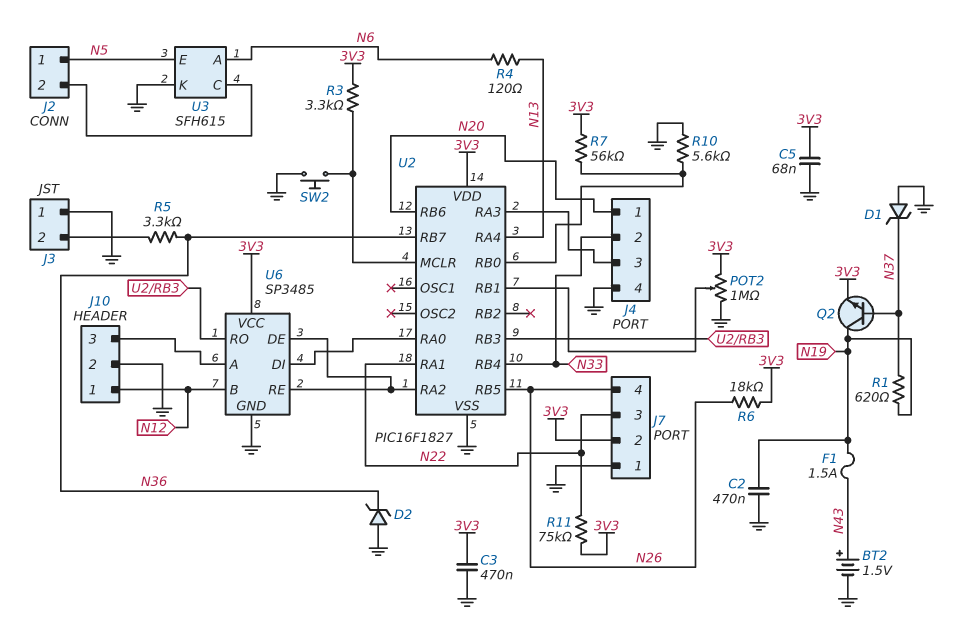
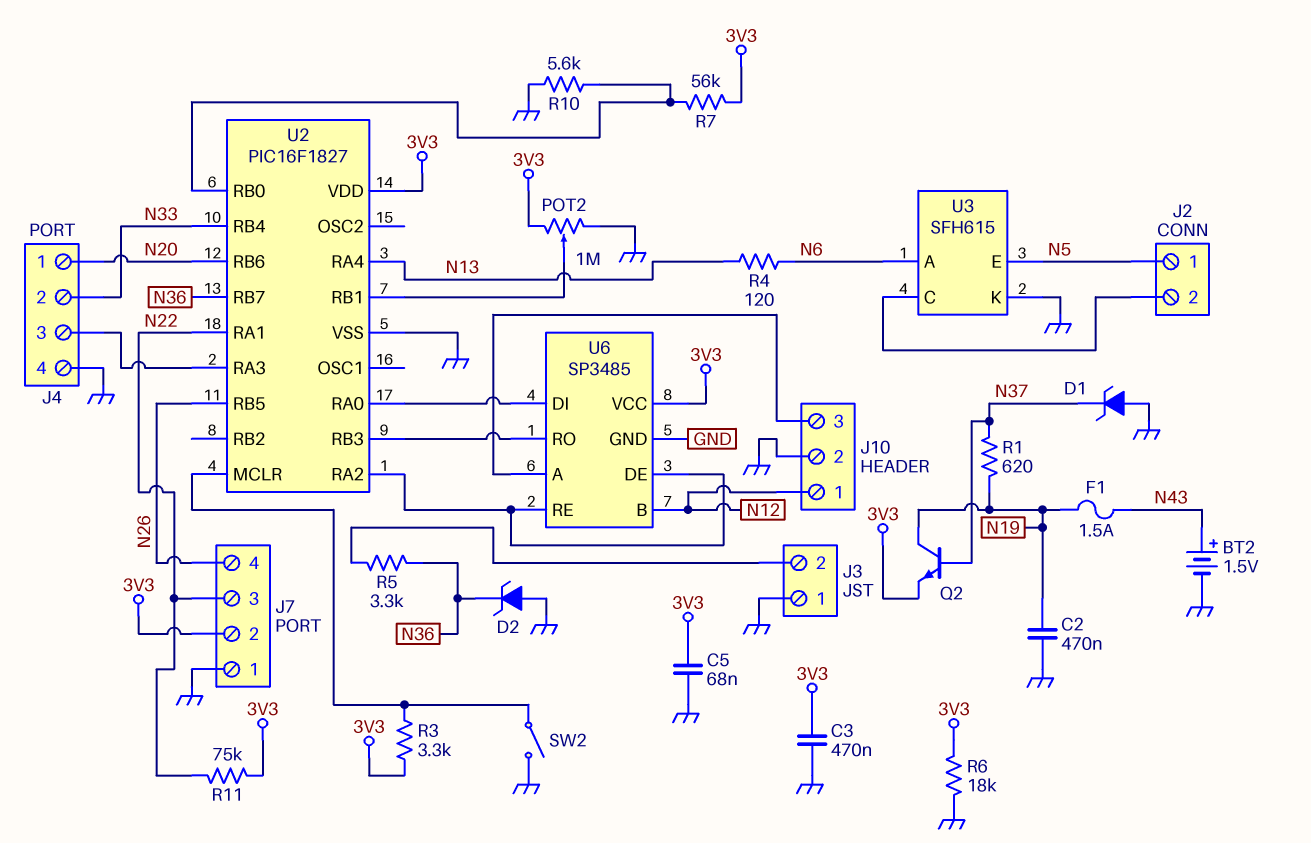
R6: 18k (3V3, N26) -> 18k (3V3, GND)
SW2: button (GND, U2/MCLR) -> switch (GND, U2/MCLR)

